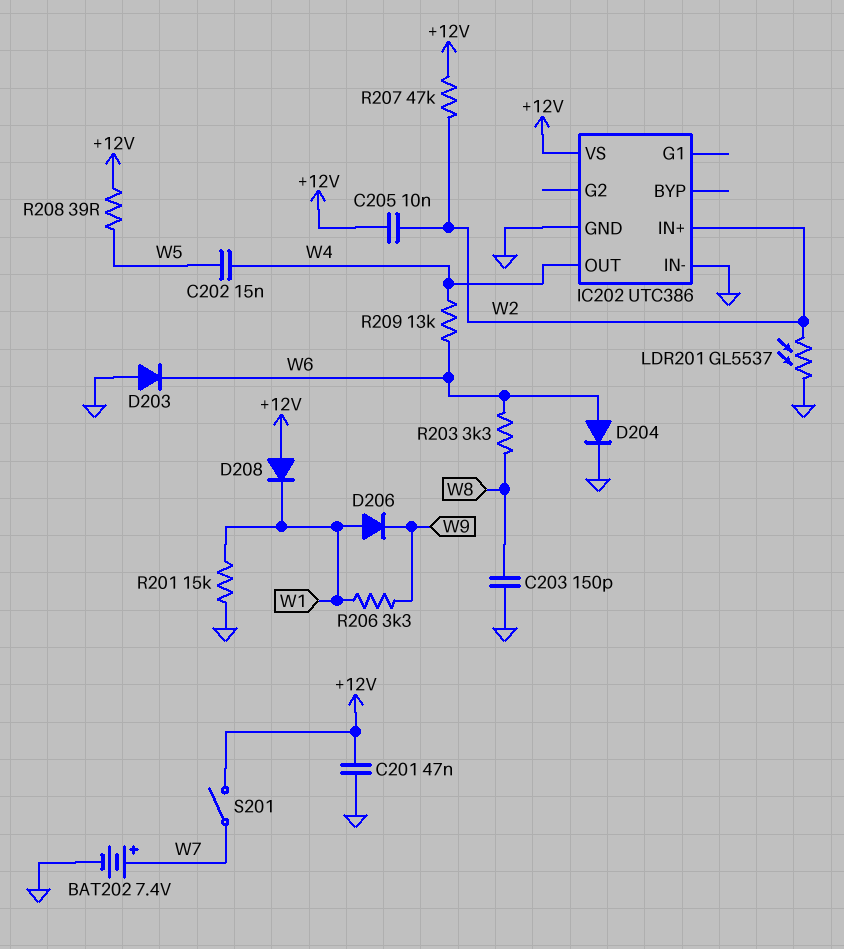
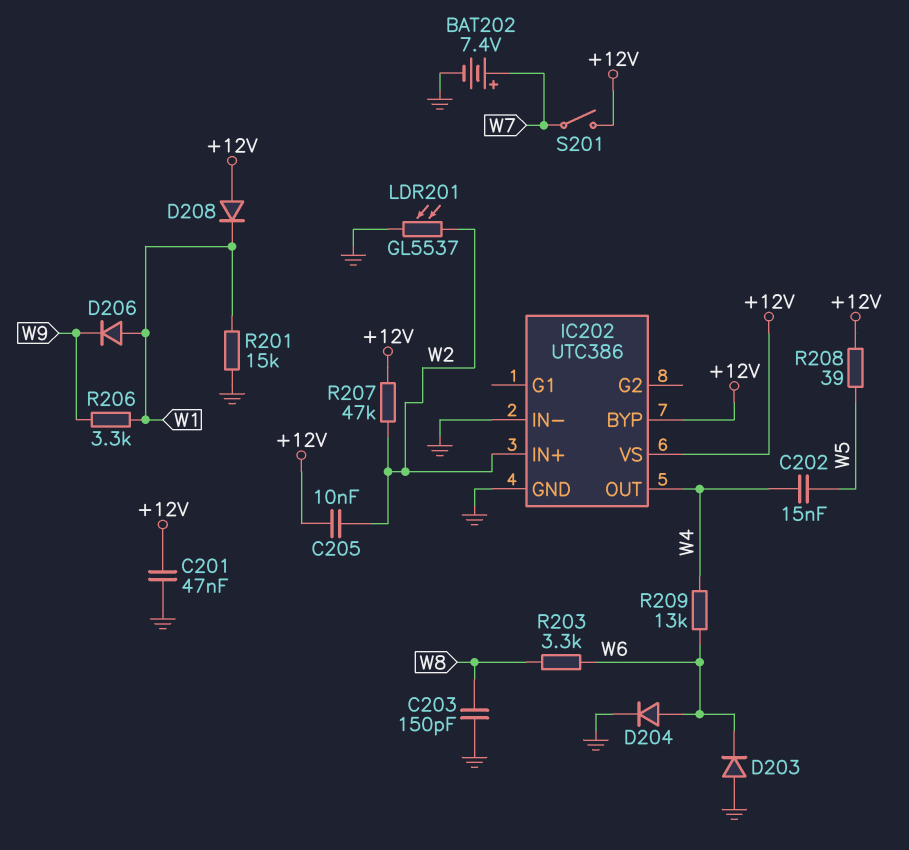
IC202 pin BYP: none -> +12V

